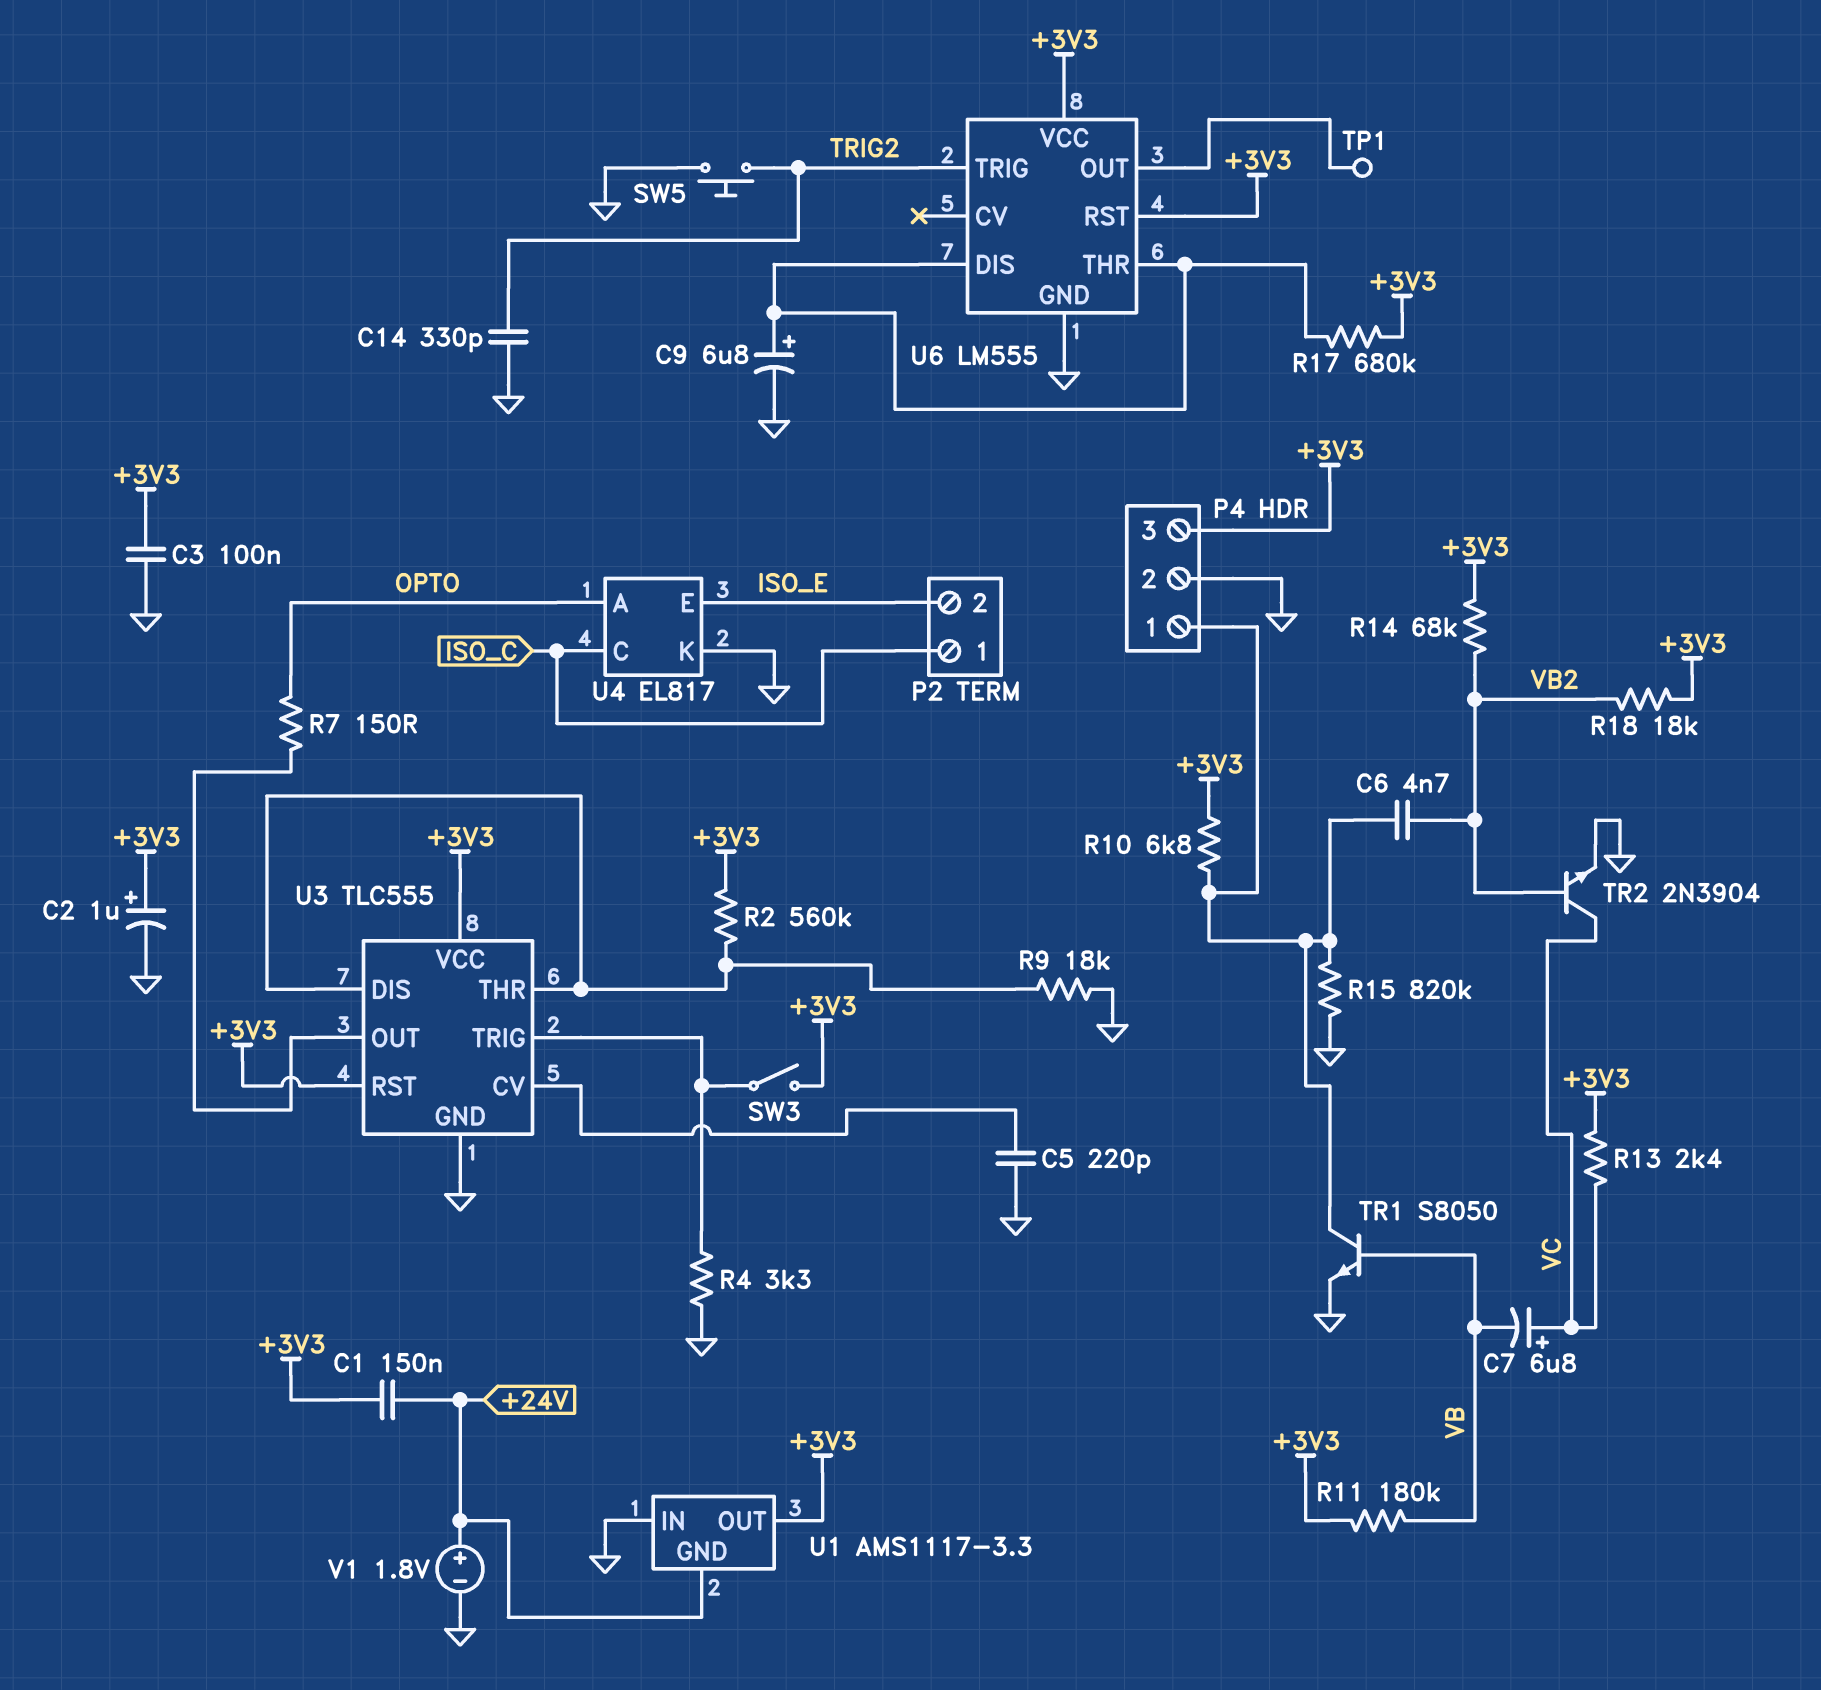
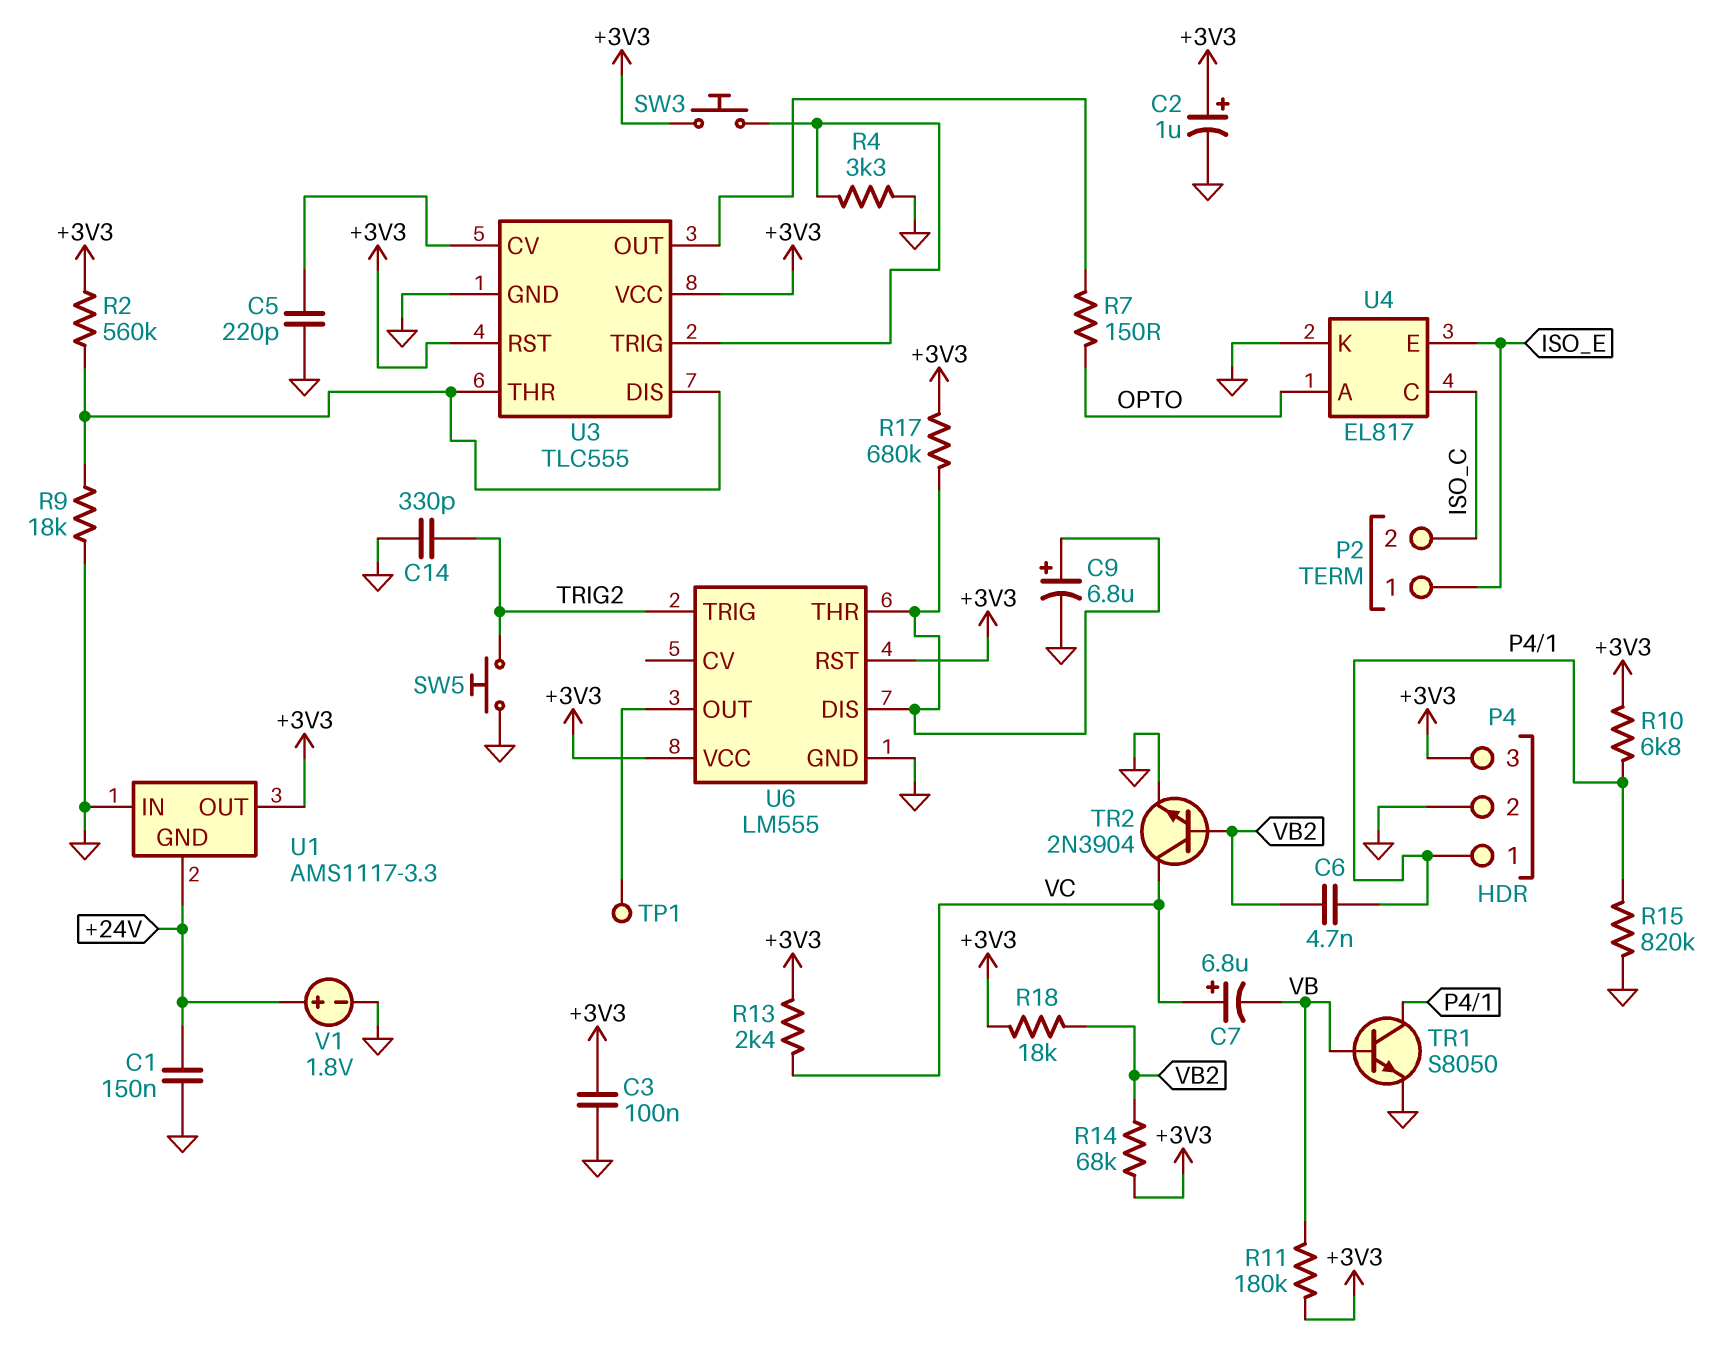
C1: 150nF (+3V3, +24V) -> 150nF (+24V, GND)
P2 pin 1: ISO_C -> ISO_E
P2 pin 2: ISO_E -> ISO_C
SW3: switch (+3V3, U3/TRIG) -> button (+3V3, U3/TRIG)

